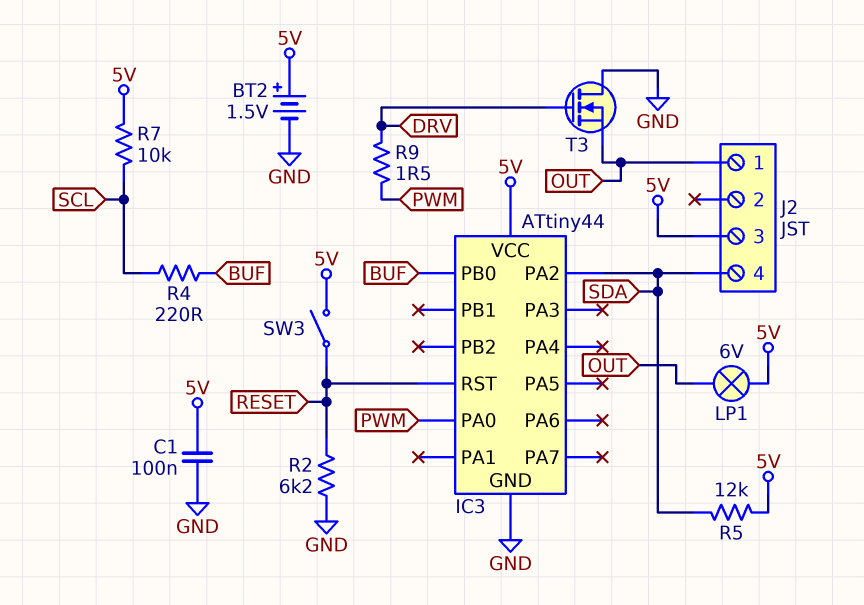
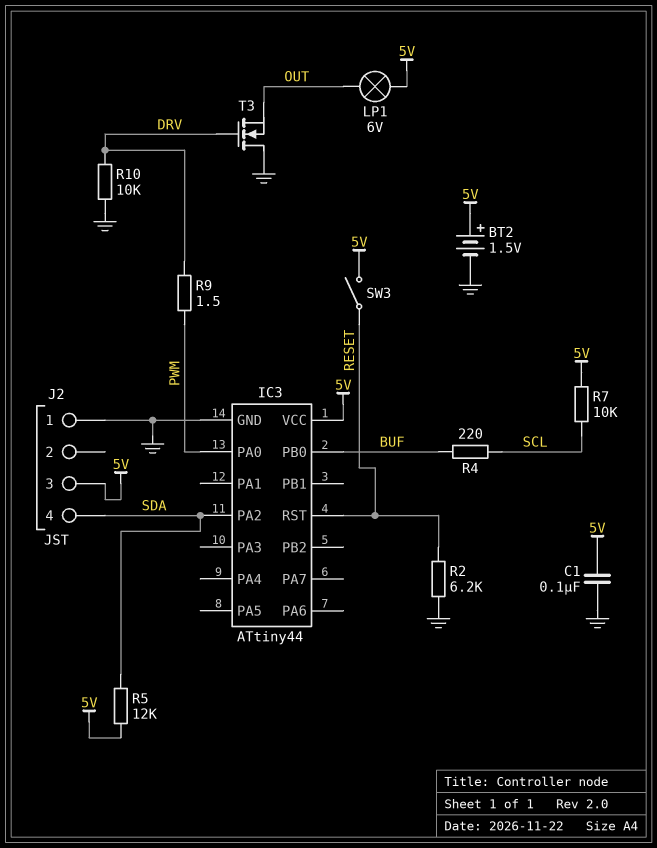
J2 pin 1: OUT -> GND
R10: none -> 10k (DRV, GND)

